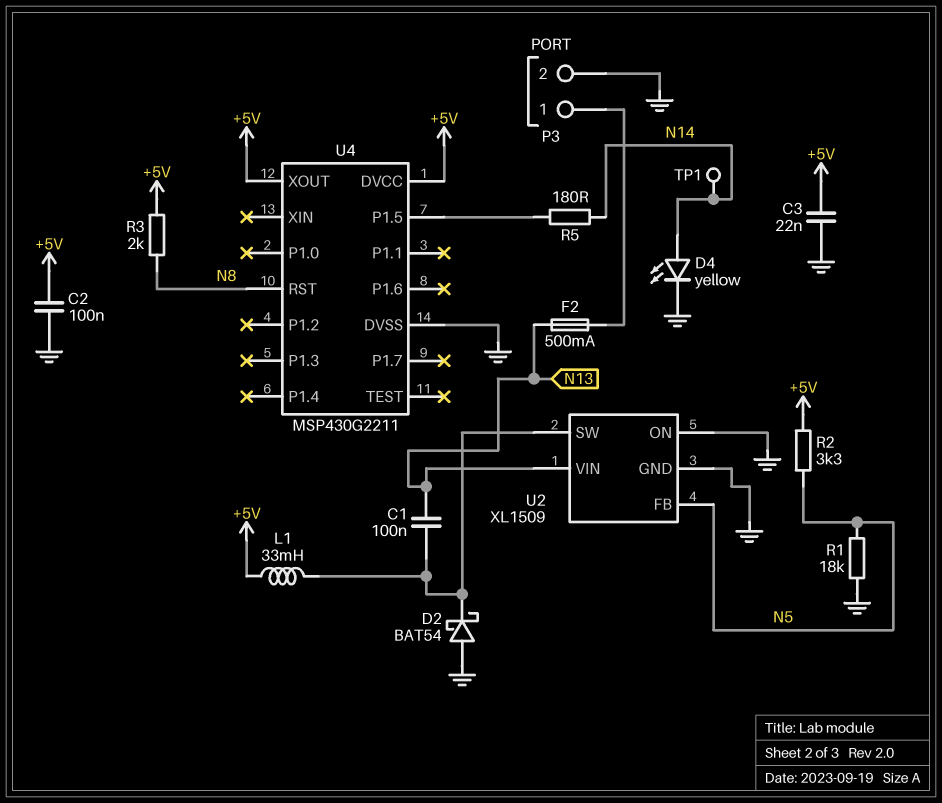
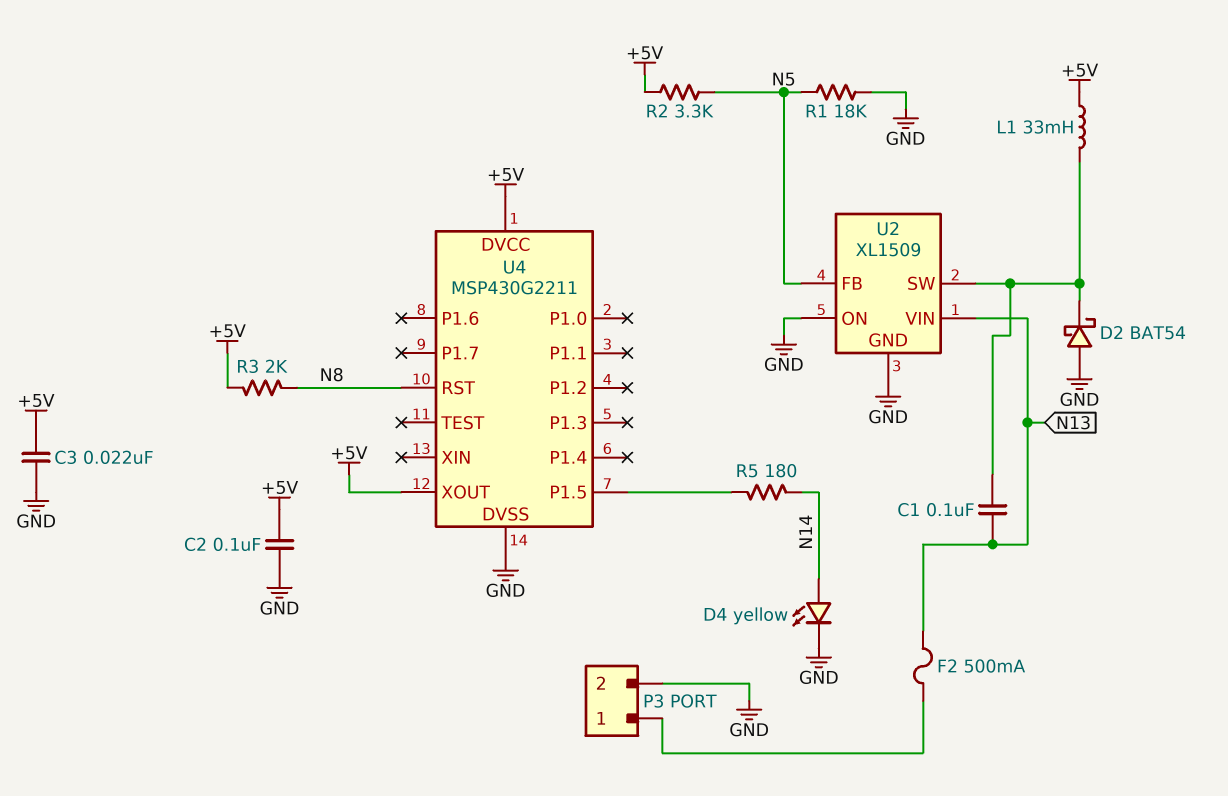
TP1: test point (N14) -> none

